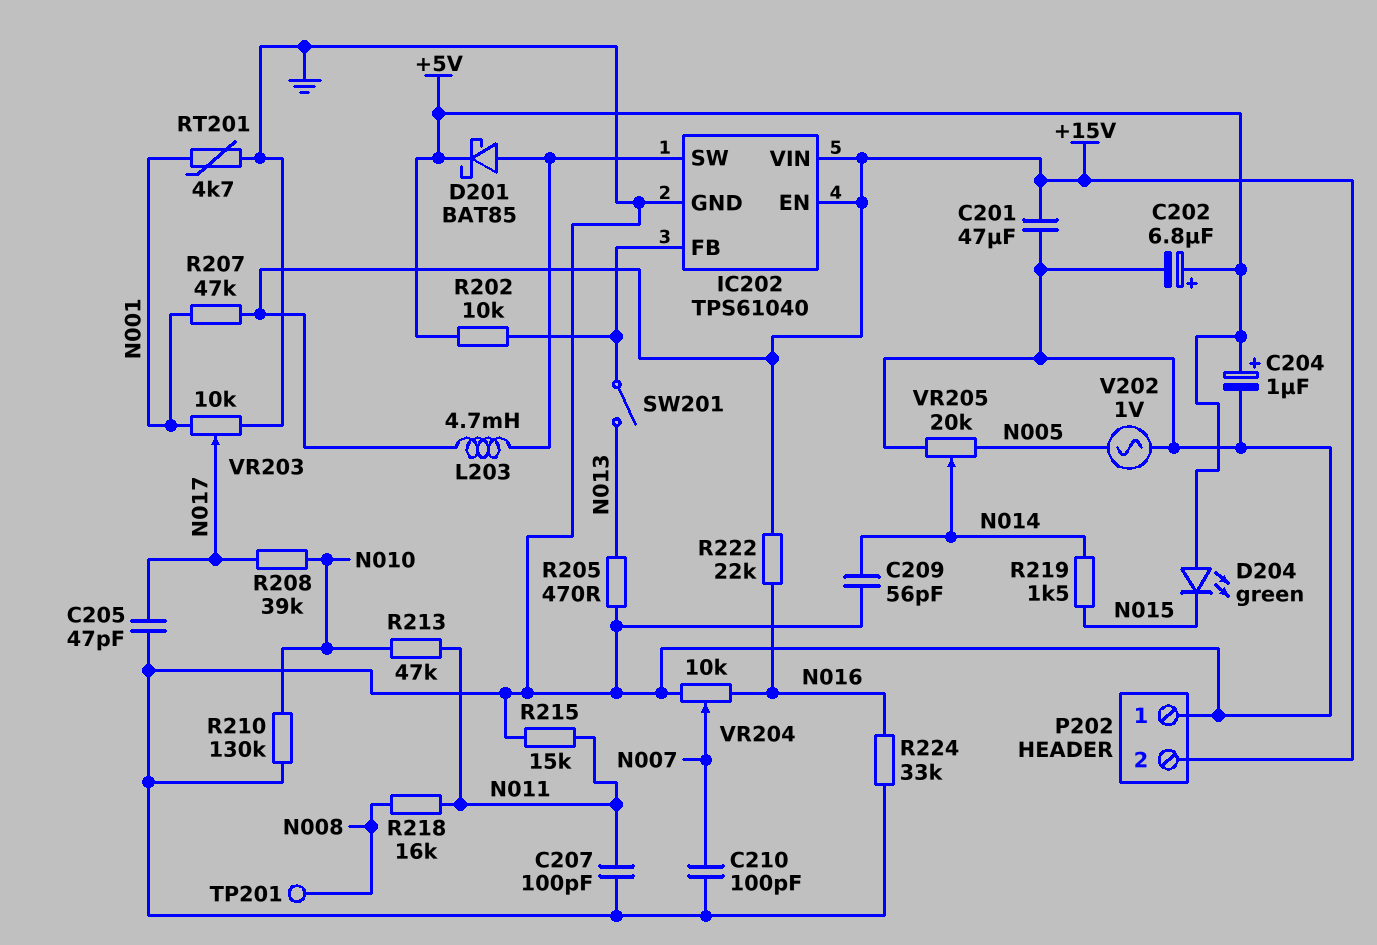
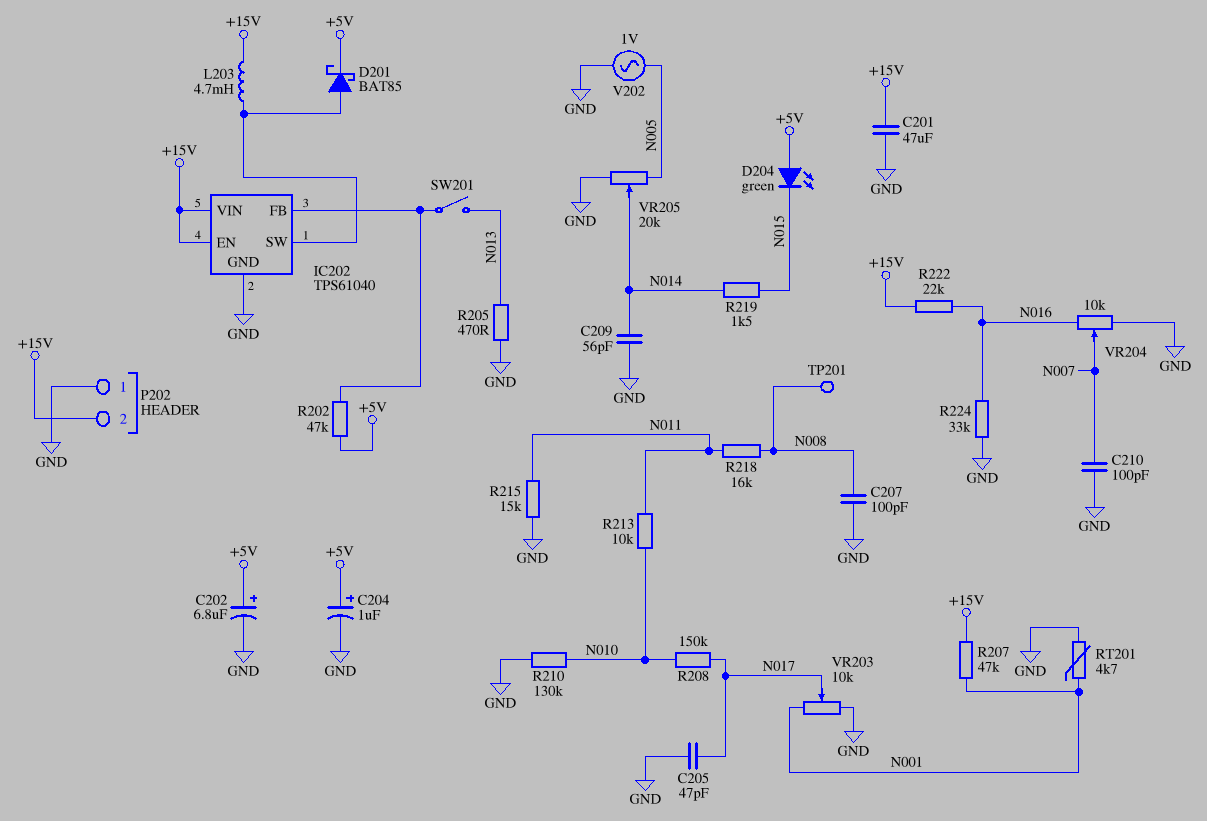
C207: 100pF (GND, N011) -> 100pF (GND, N008)
R202: 10k (+5V, IC202/FB) -> 47k (+5V, IC202/FB)
R208: 39k (N010, N017) -> 150k (N010, N017)
R213: 47k (N010, N011) -> 10k (N010, N011)

